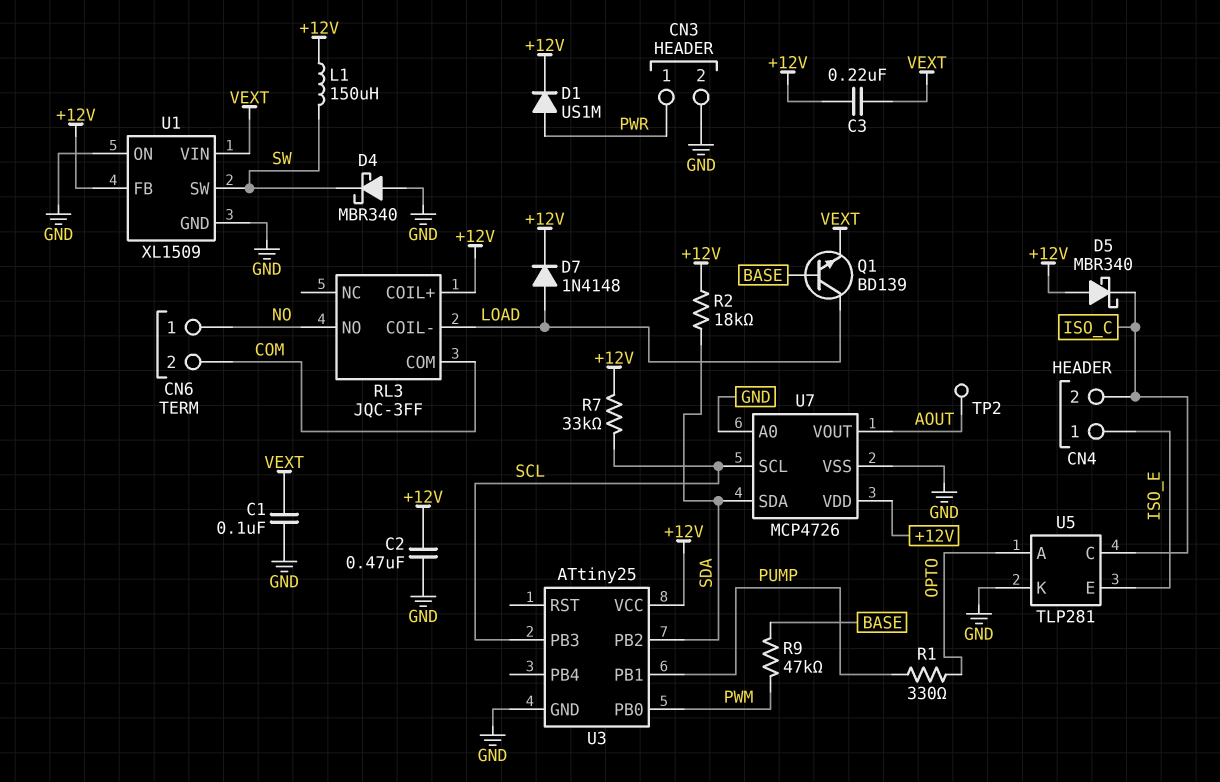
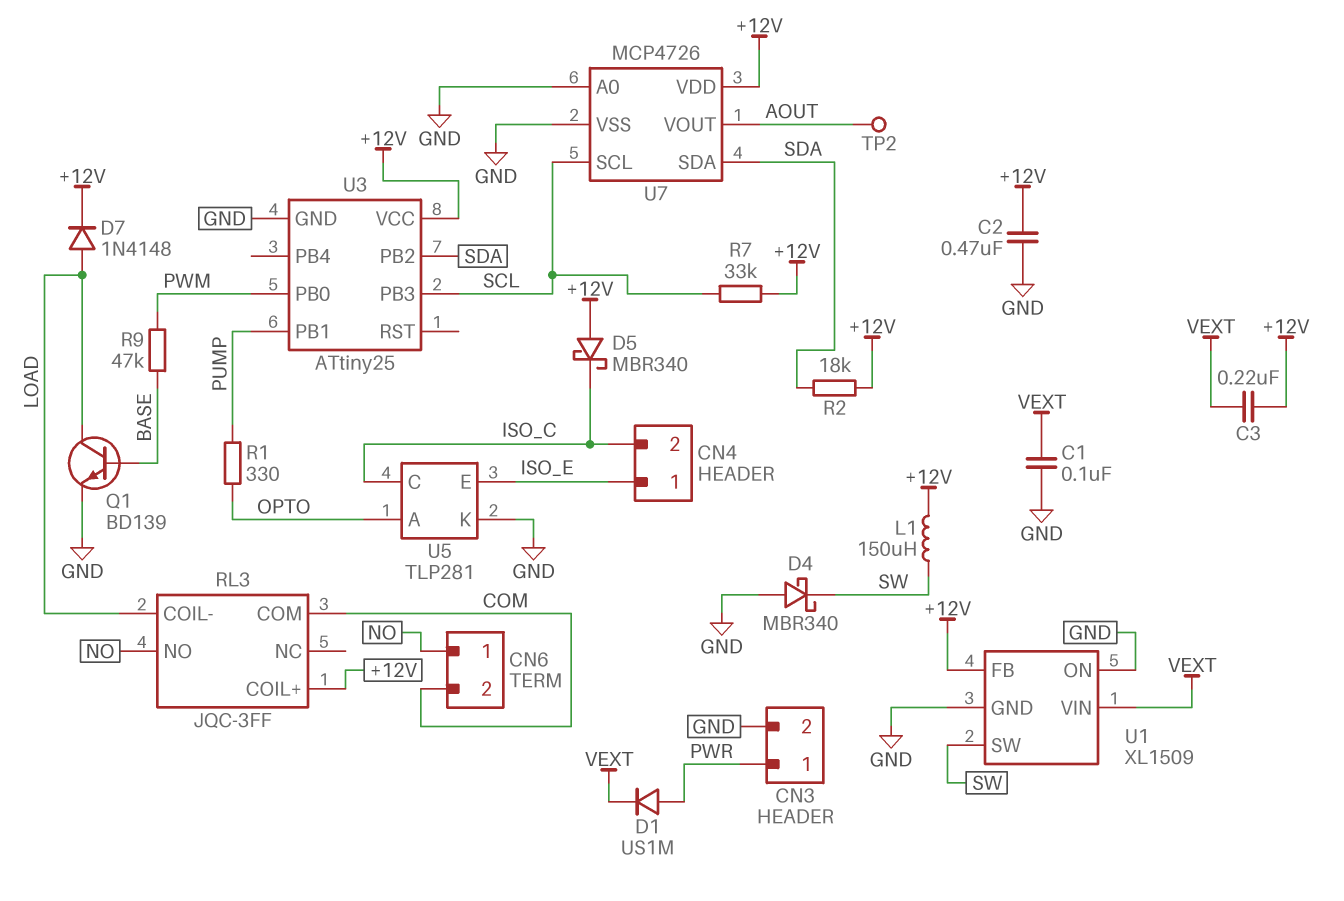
D1: diode US1M (A PWR, K +12V) -> diode US1M (A PWR, K VEXT)
Q1: NPN BD139 (B BASE, C LOAD, E VEXT) -> NPN BD139 (B BASE, C LOAD, E GND)

